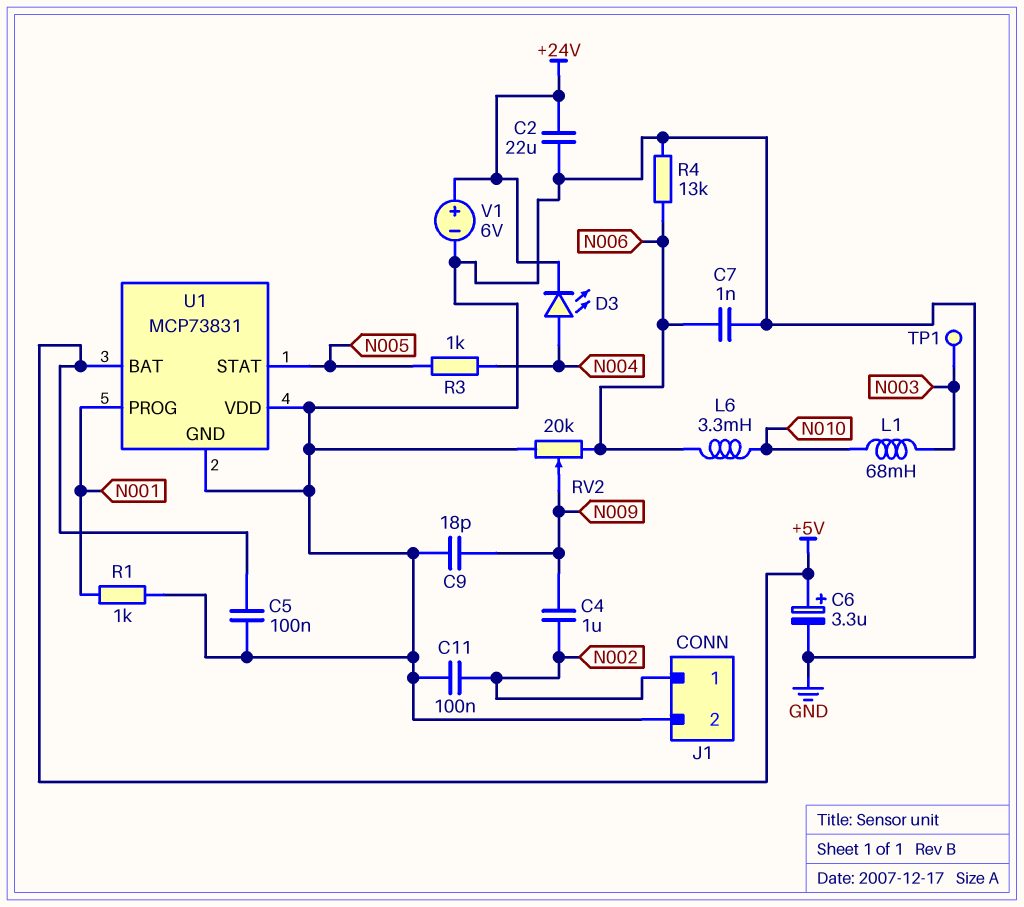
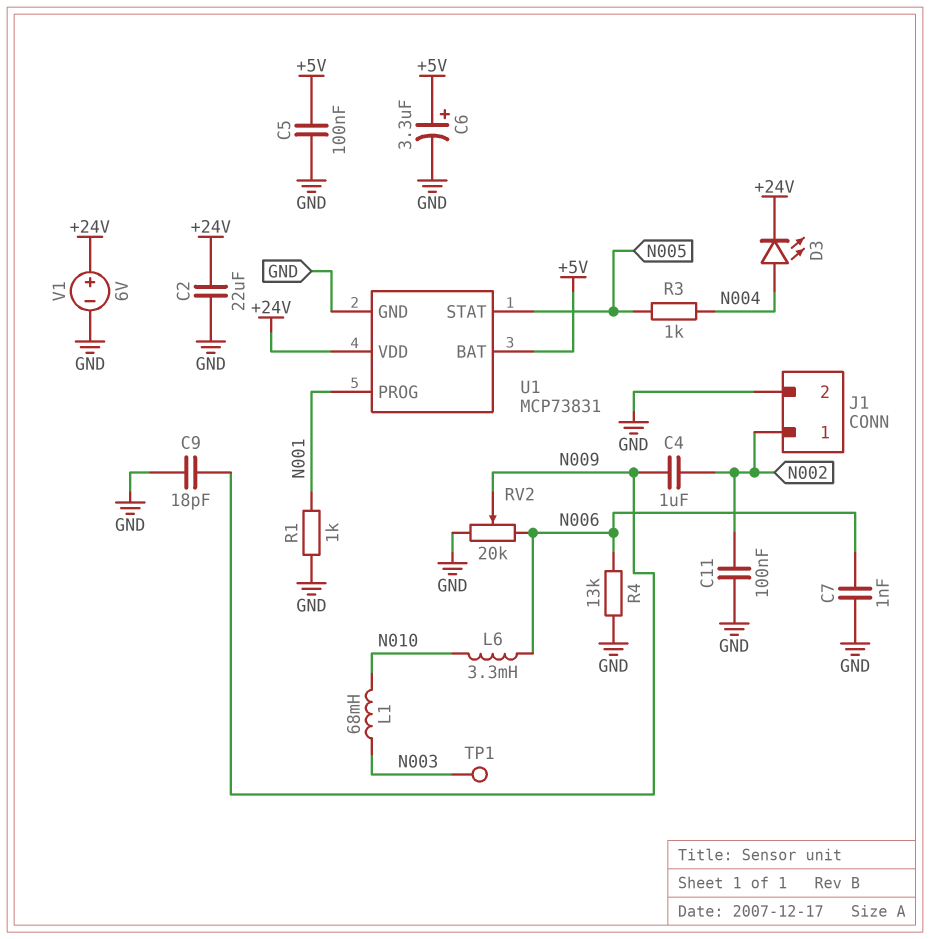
U1 pin VDD: GND -> +24V

